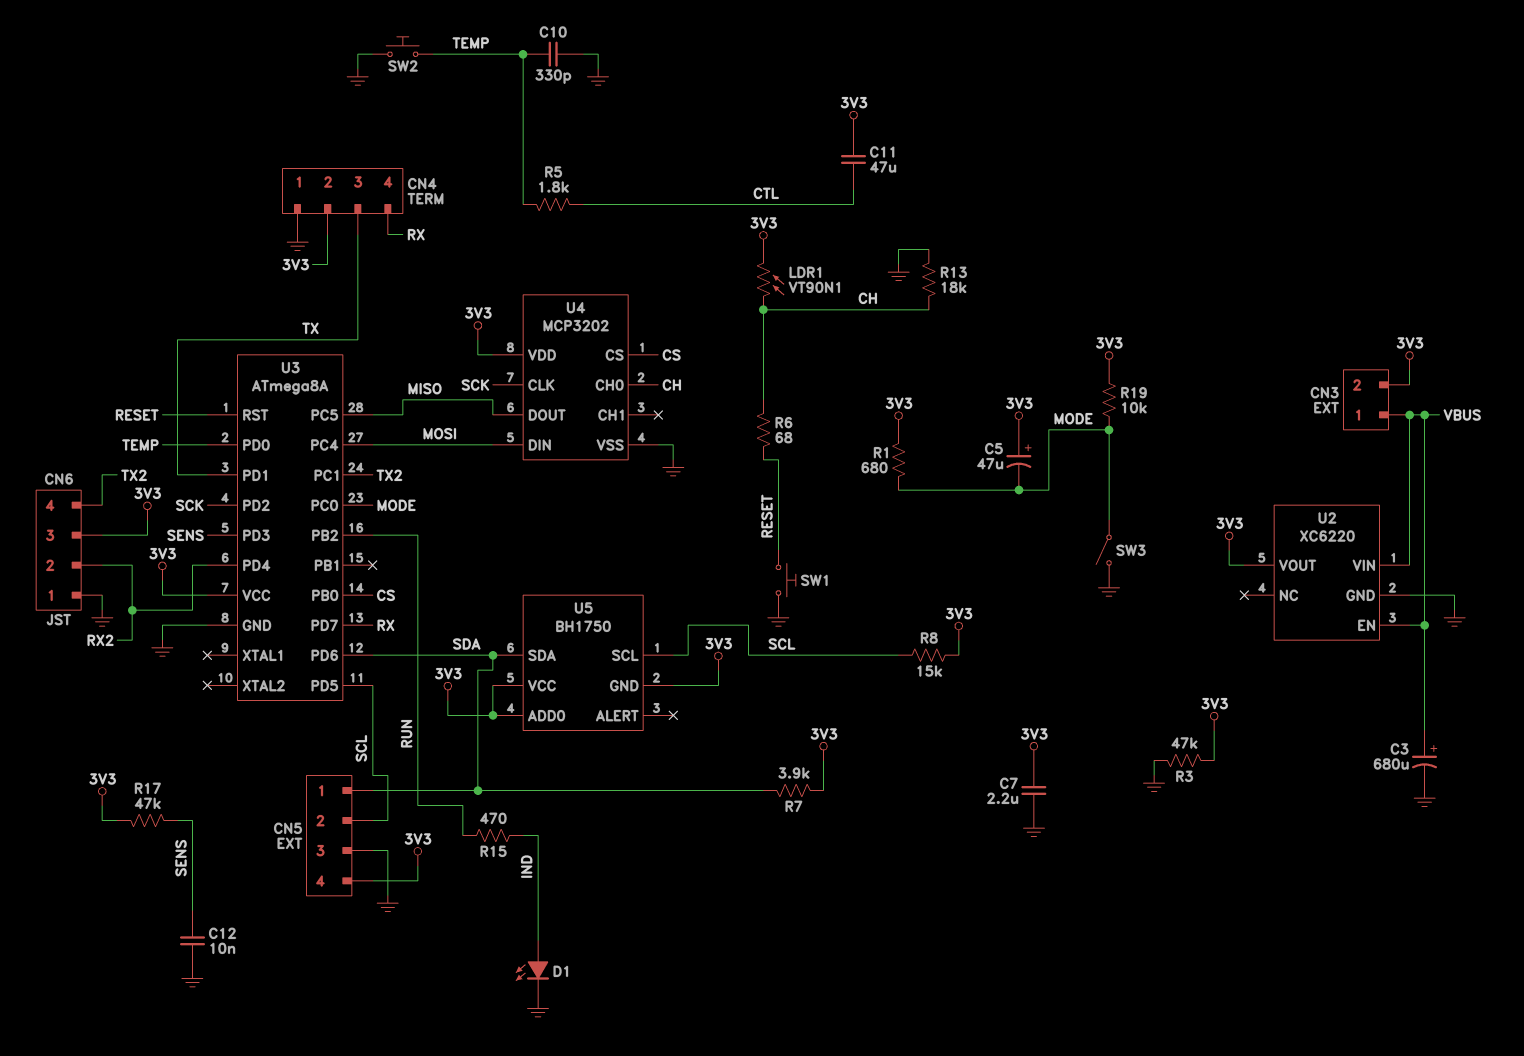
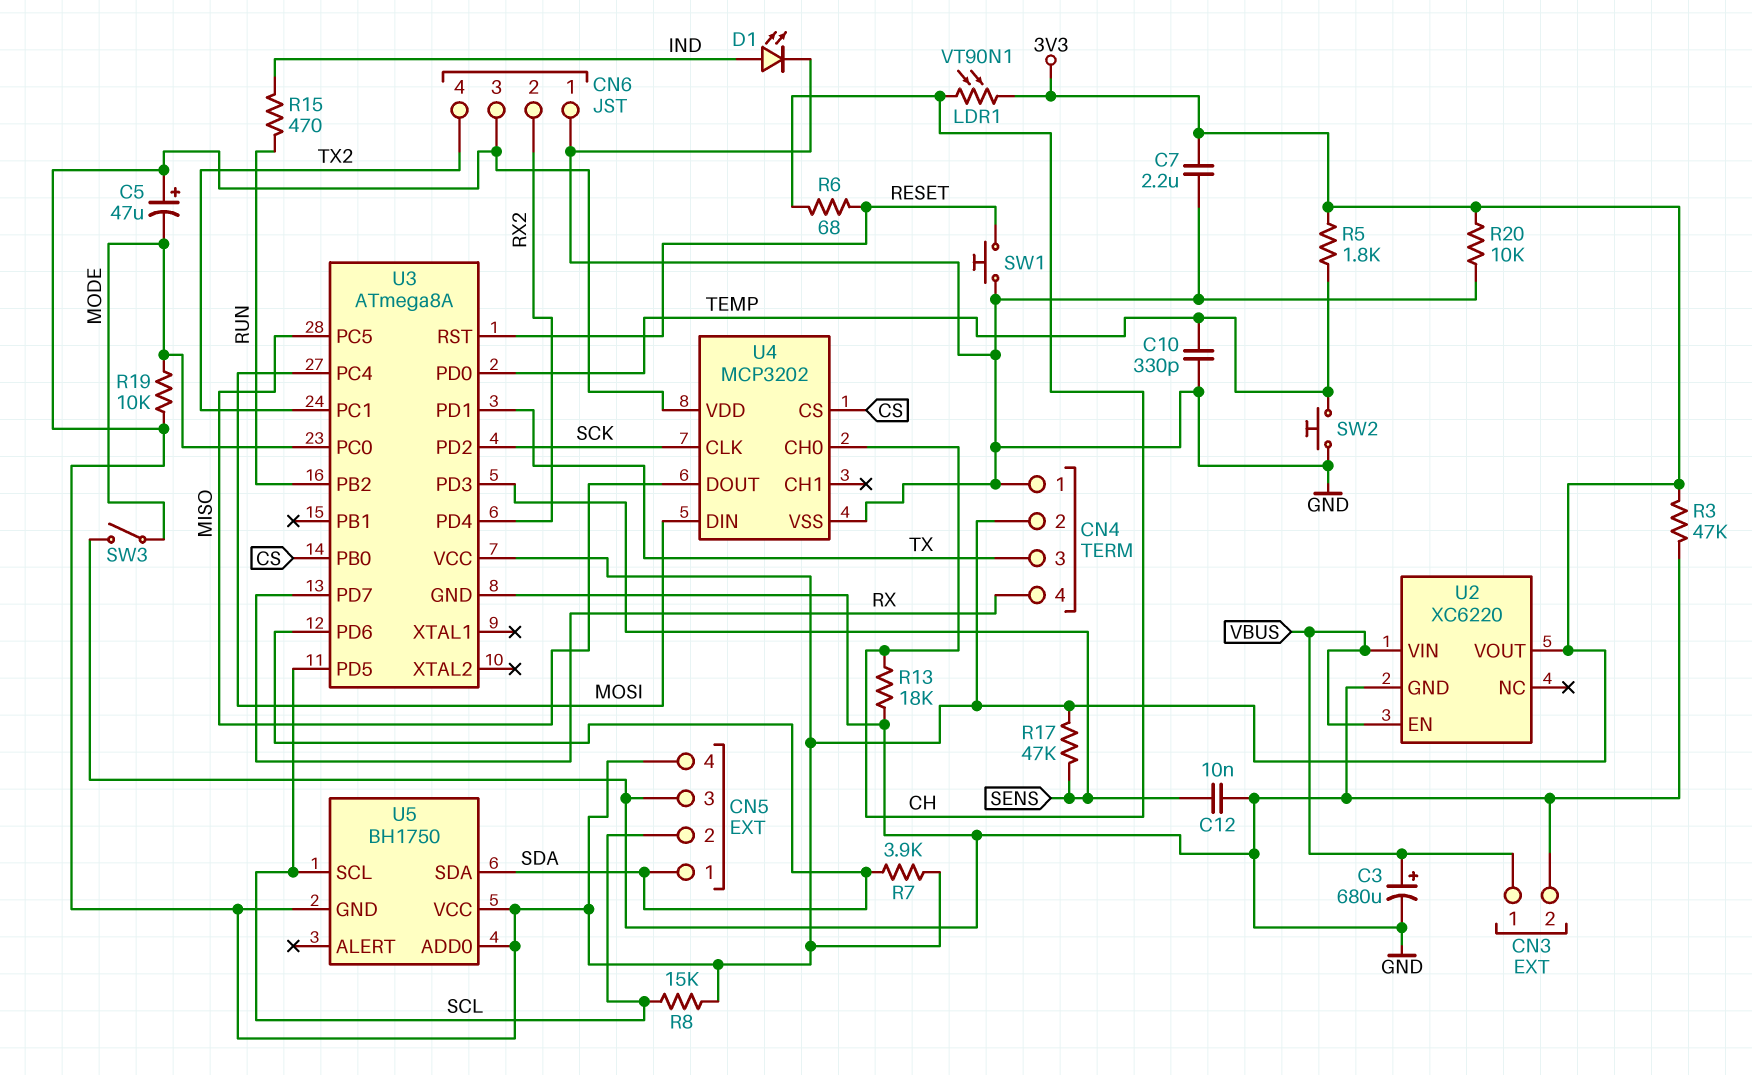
C11: 47uF (3V3, CTL) -> none
CN3 pin 2: 3V3 -> GND
R1: 680 (3V3, MODE) -> none
R5: 1.8k (CTL, TEMP) -> 1.8k (3V3, TEMP)
R20: none -> 10k (3V3, GND)

